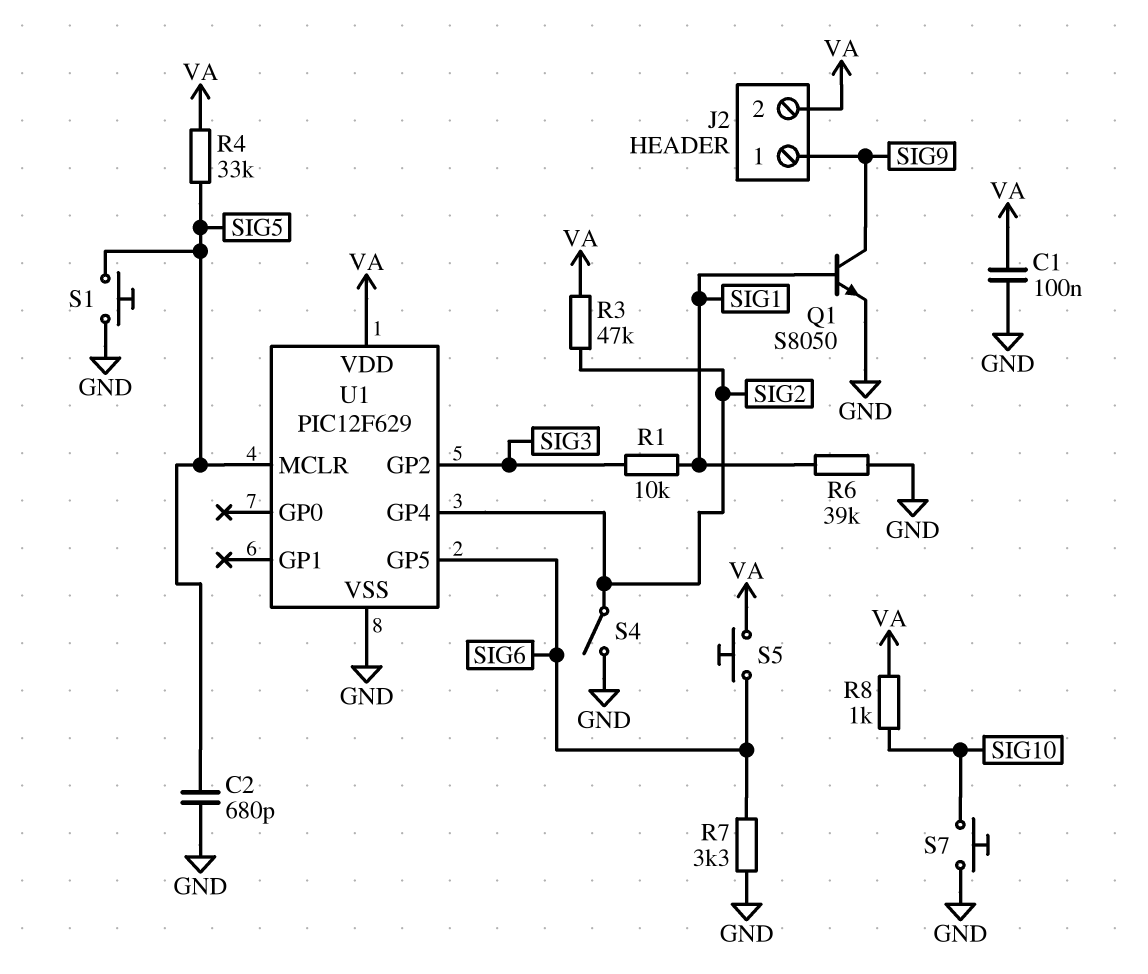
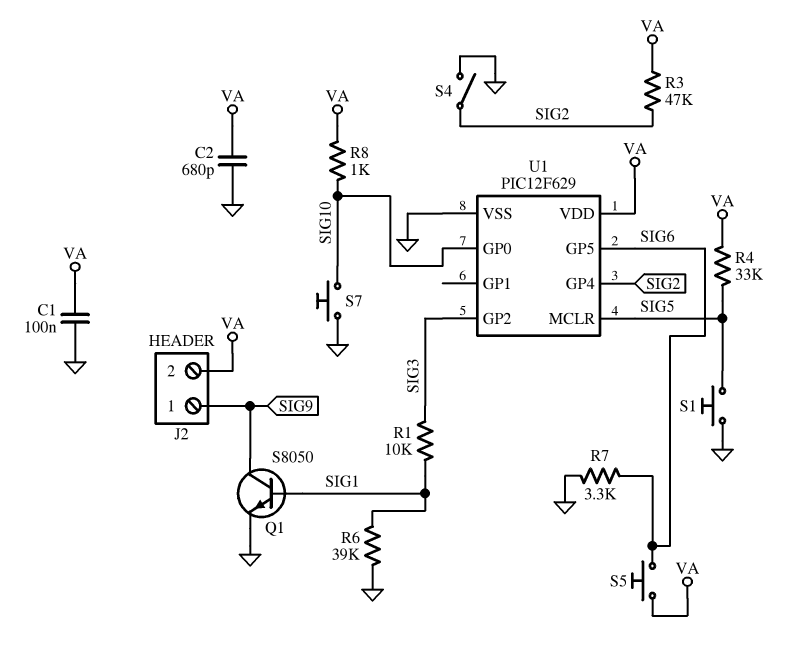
C2: 680pF (GND, SIG5) -> 680pF (GND, VA)
U1 pin GP0: none -> SIG10

